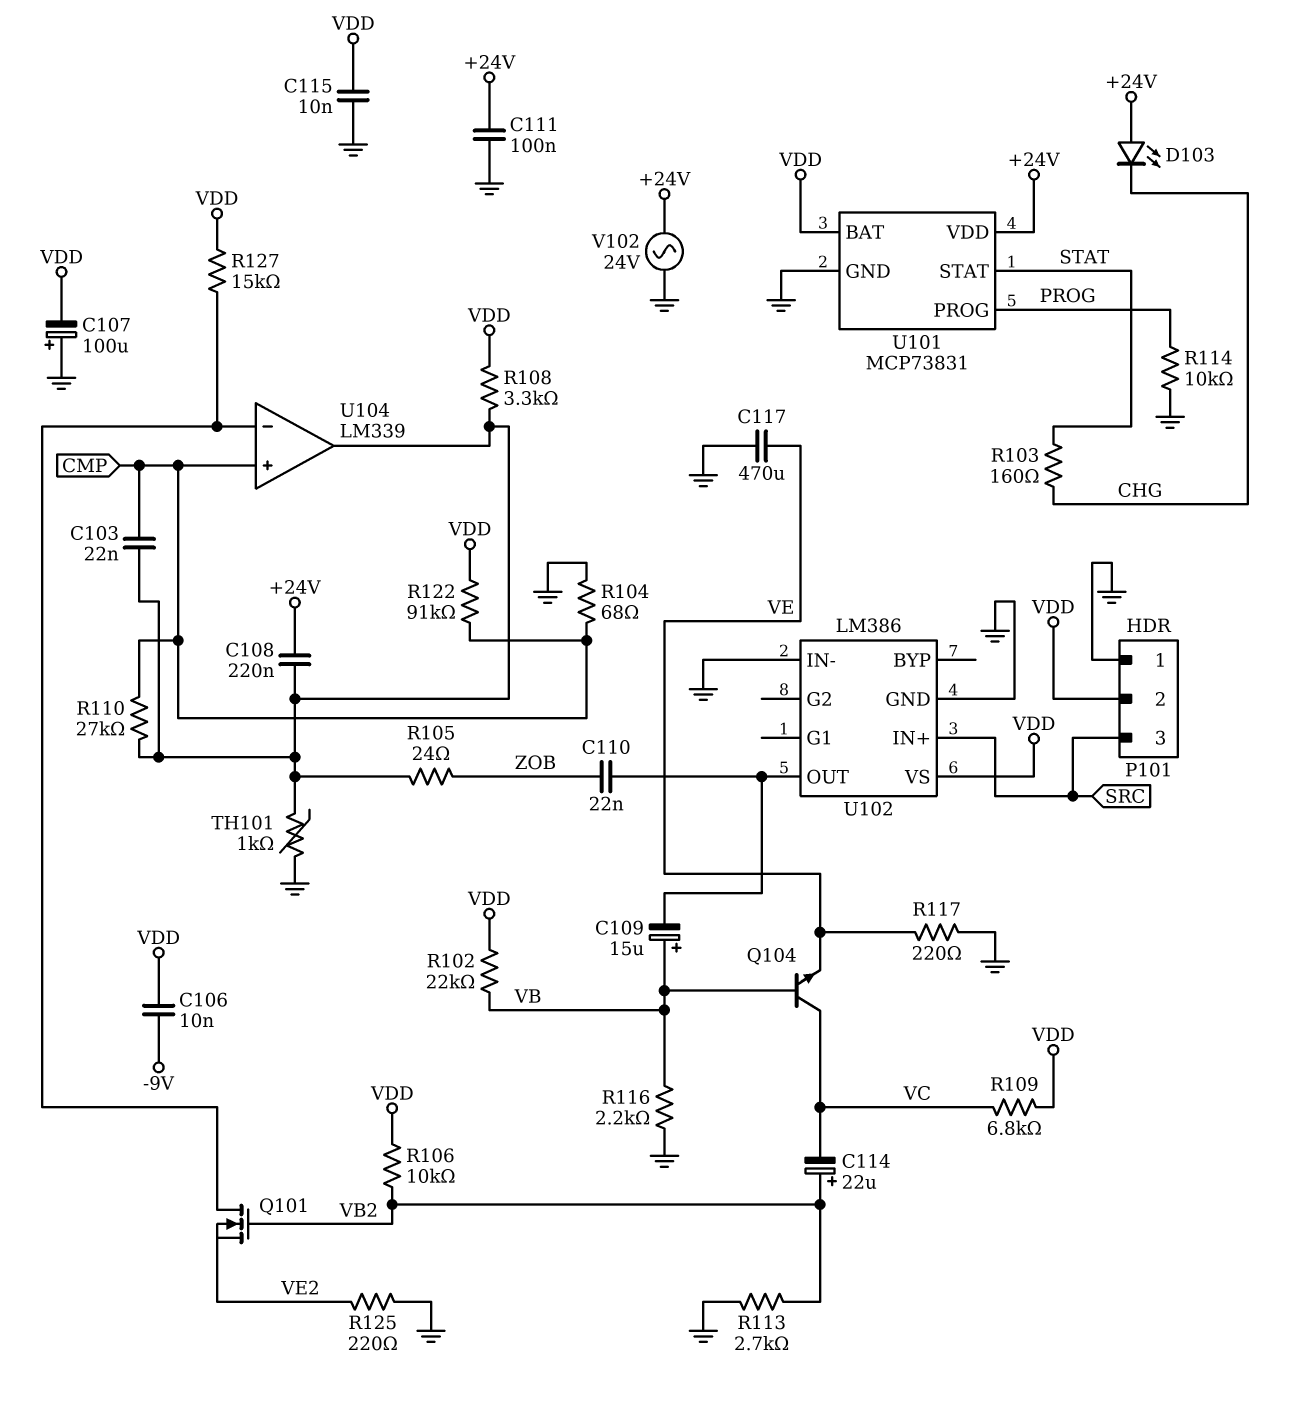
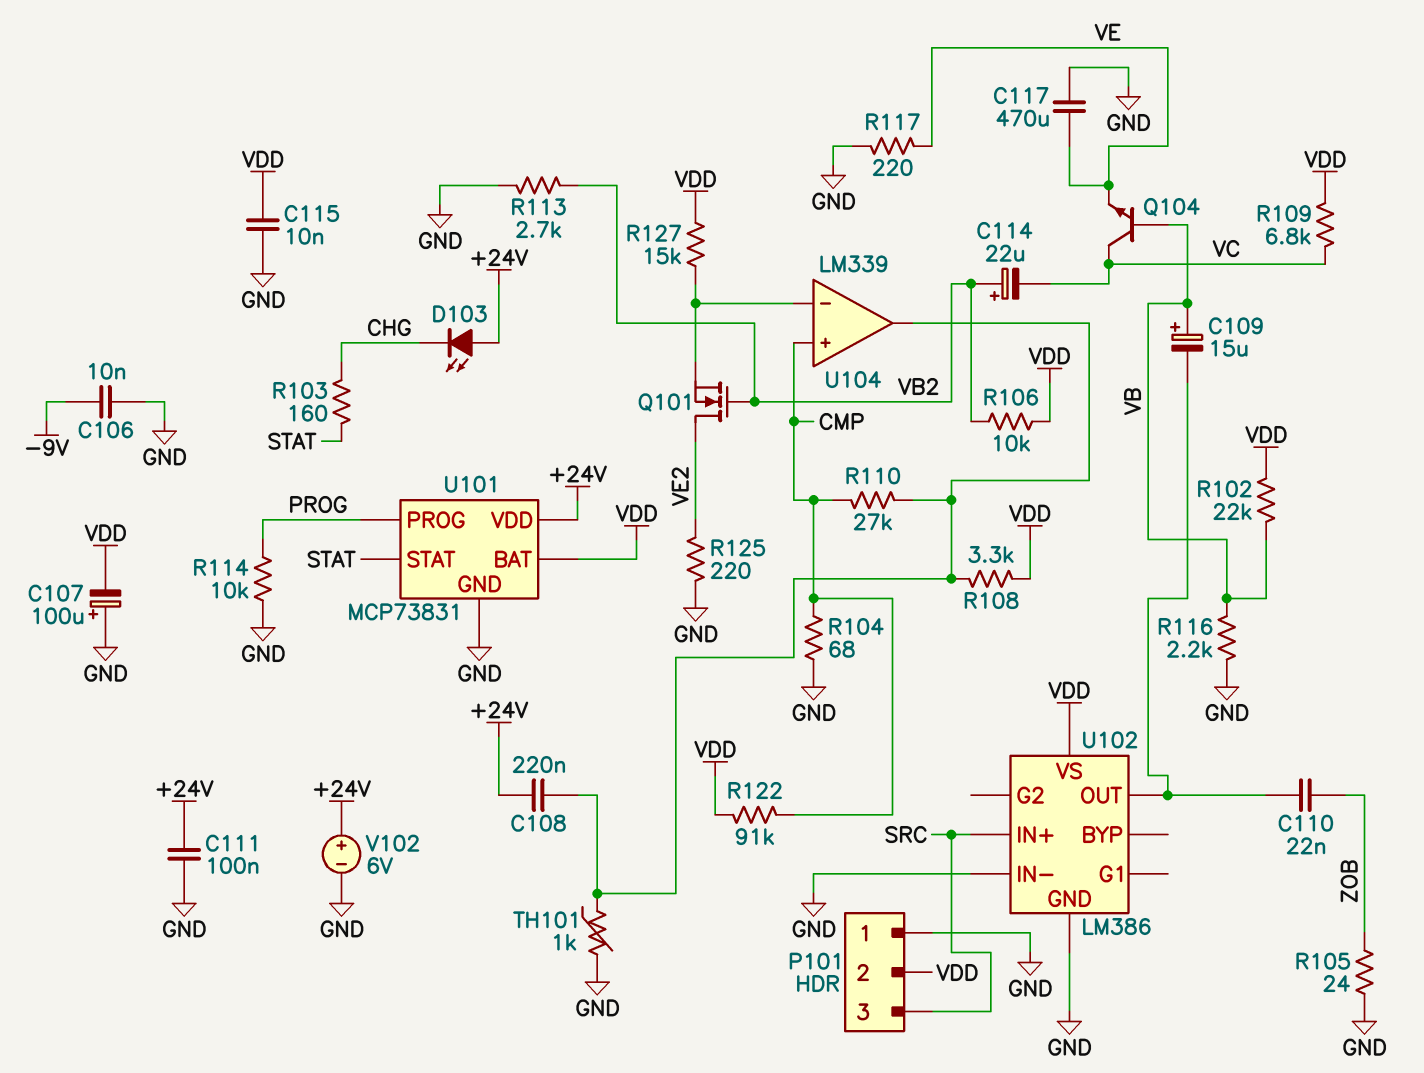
C103: 22nF (CMP, U104/out) -> none
C106: 10nF (-9V, VDD) -> 10nF (-9V, GND)
Q101: NMOS (G VB2, D U104/in-, S VE2) -> NMOS (G VB2, D VE2, S U104/in-)
R105: 24 (U104/out, ZOB) -> 24 (GND, ZOB)
V102: AC 24V (+24V, GND) -> 6V (plus +24V, minus GND)

